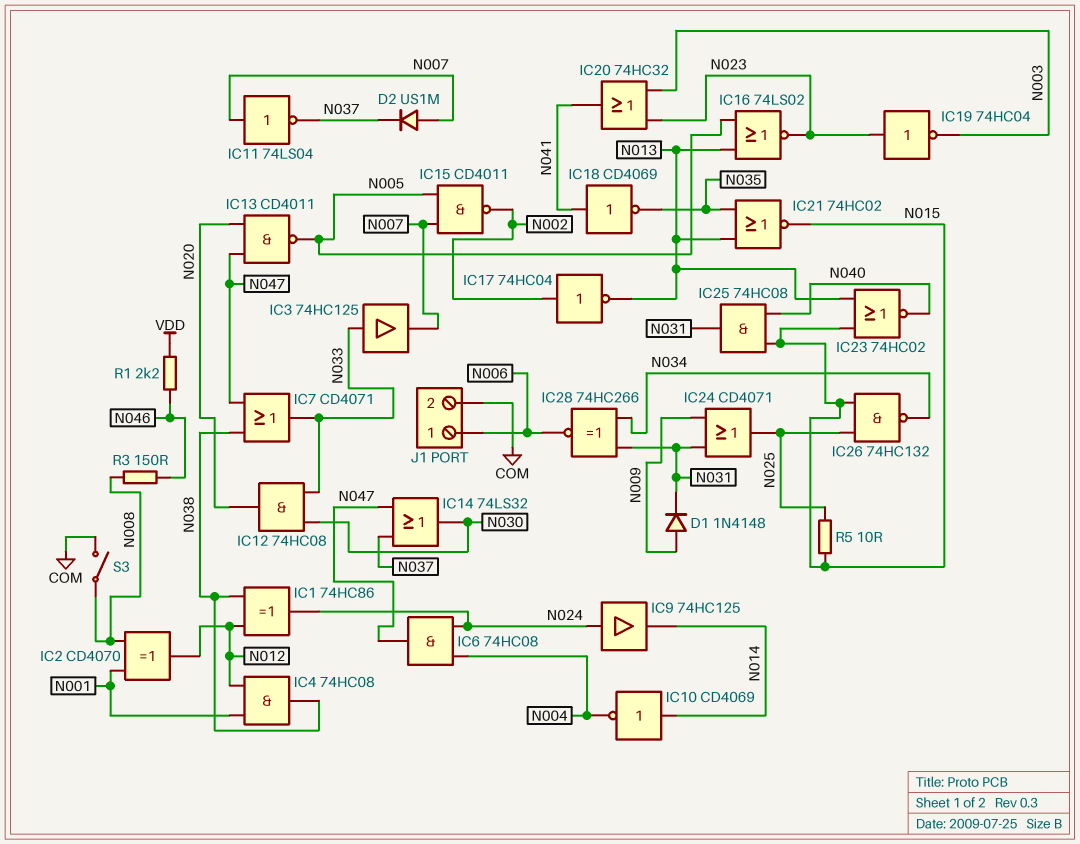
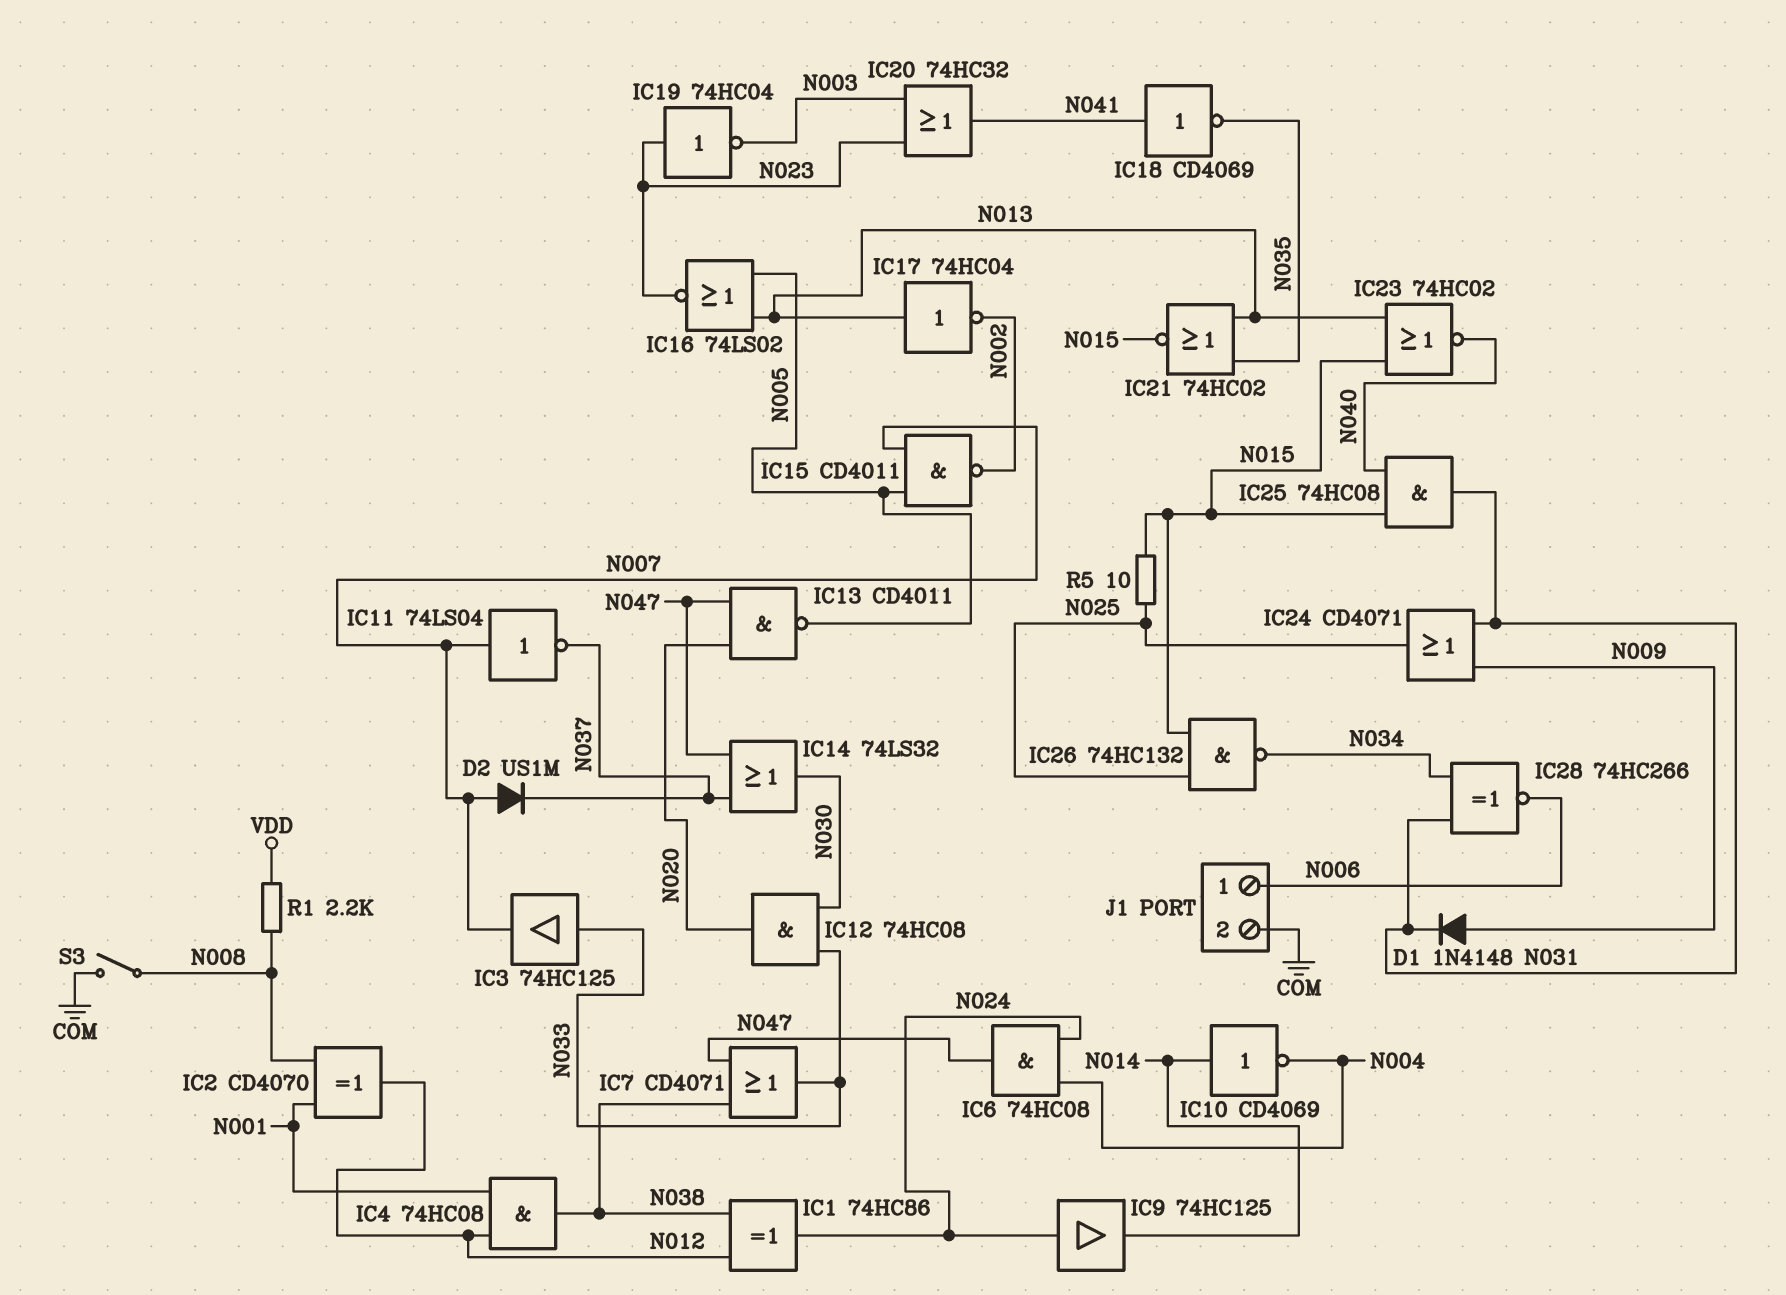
IC17: NOT 74HC04 (in N002, out N013) -> NOT 74HC04 (in N013, out N002)
R1: 2.2k (N046, VDD) -> 2.2k (N008, VDD)
R3: 150 (N008, N046) -> none

